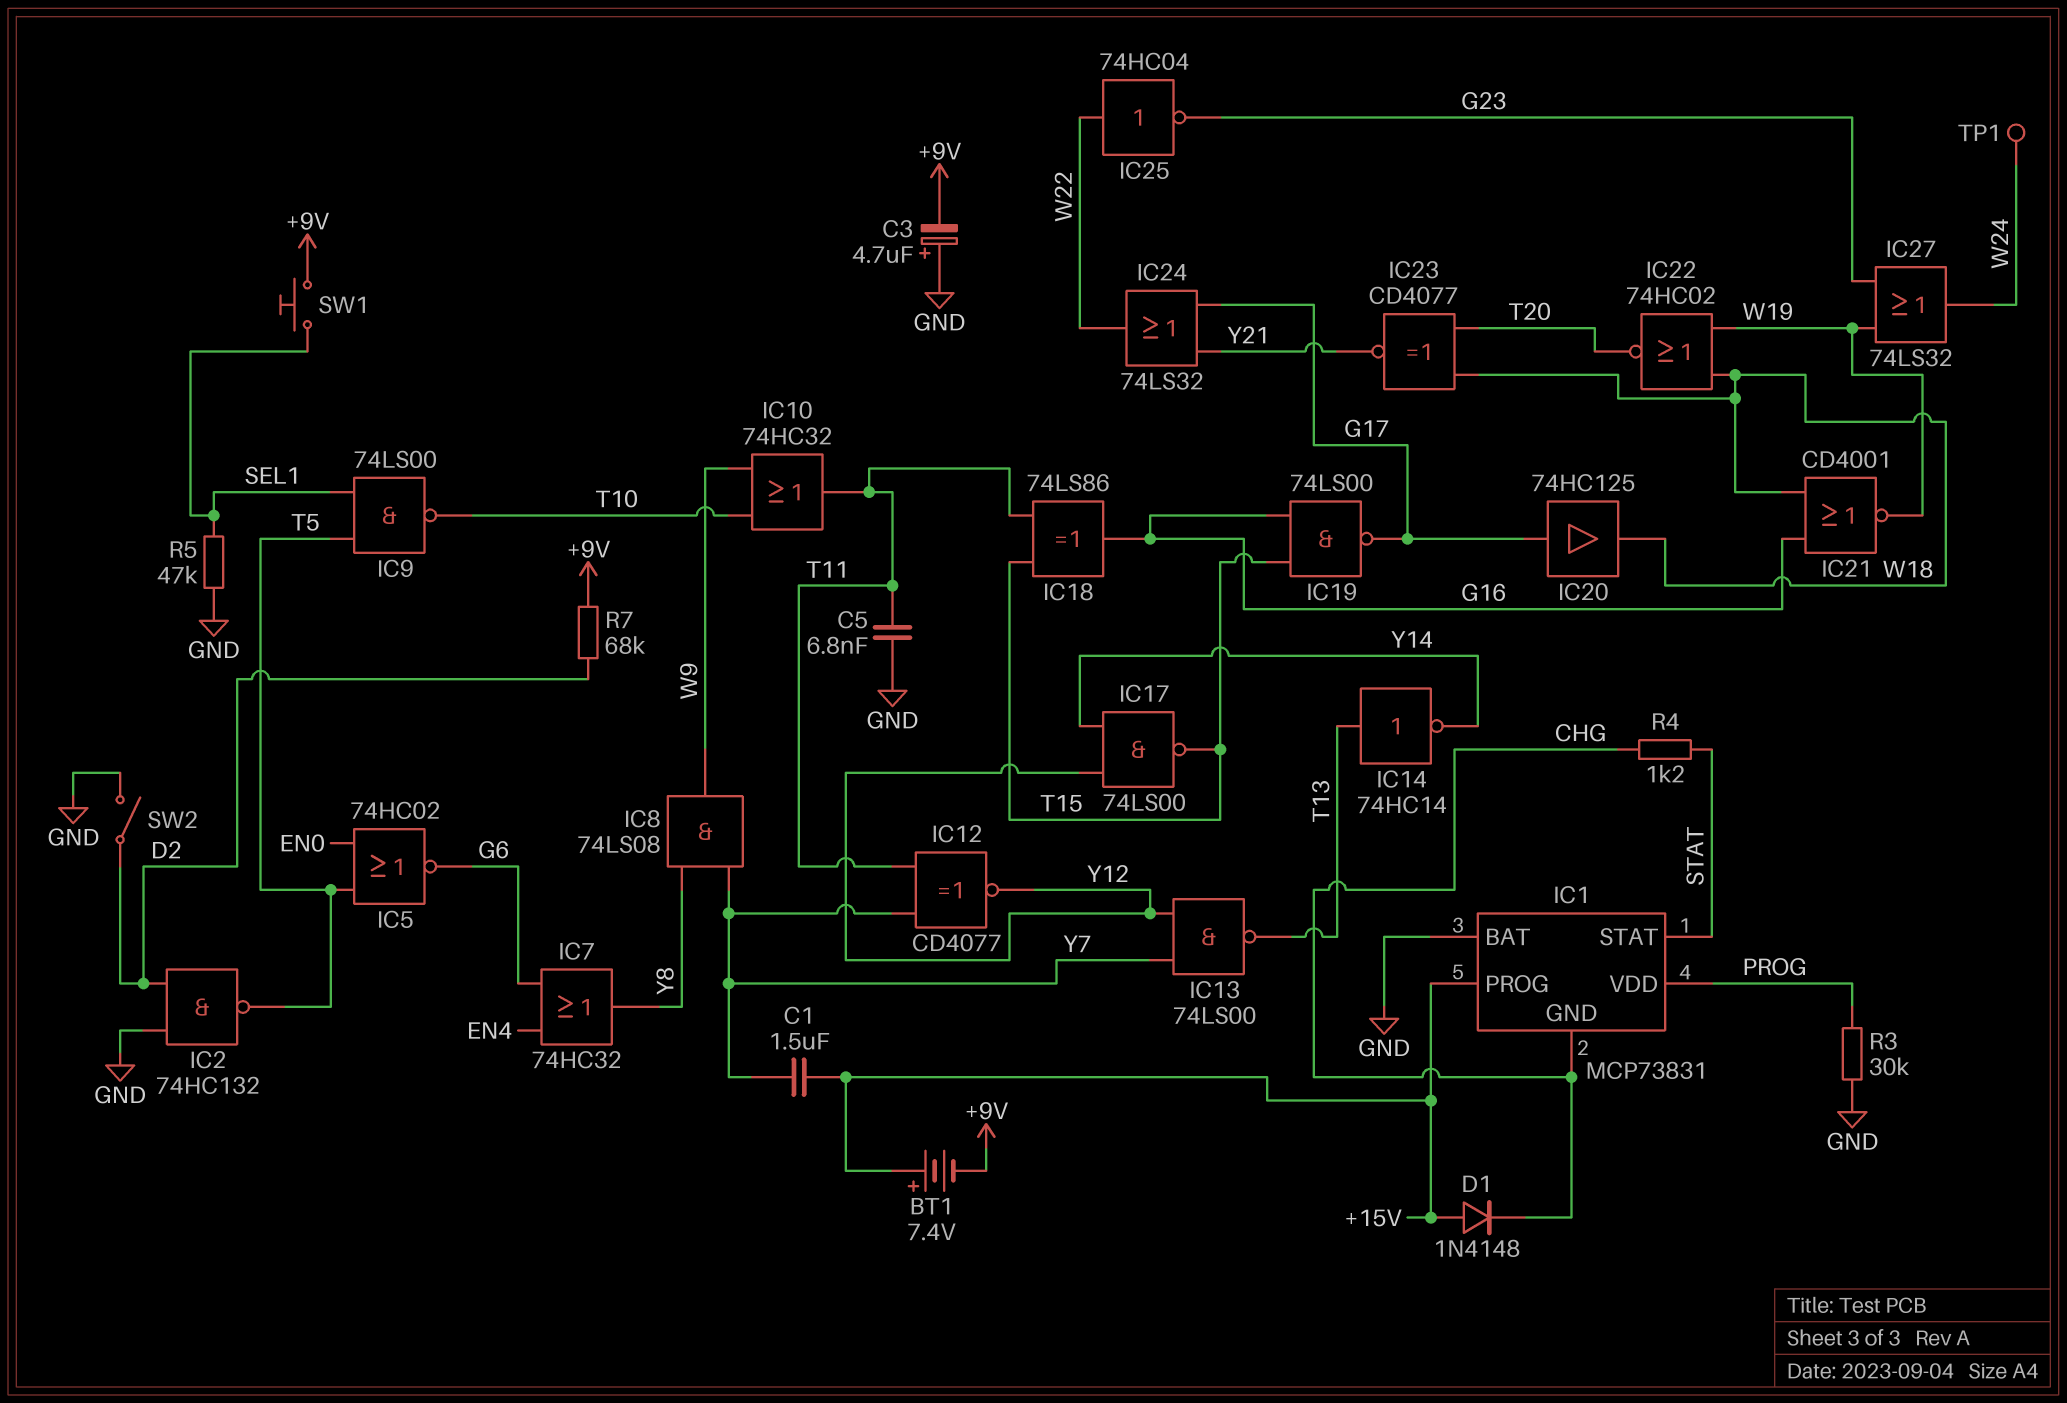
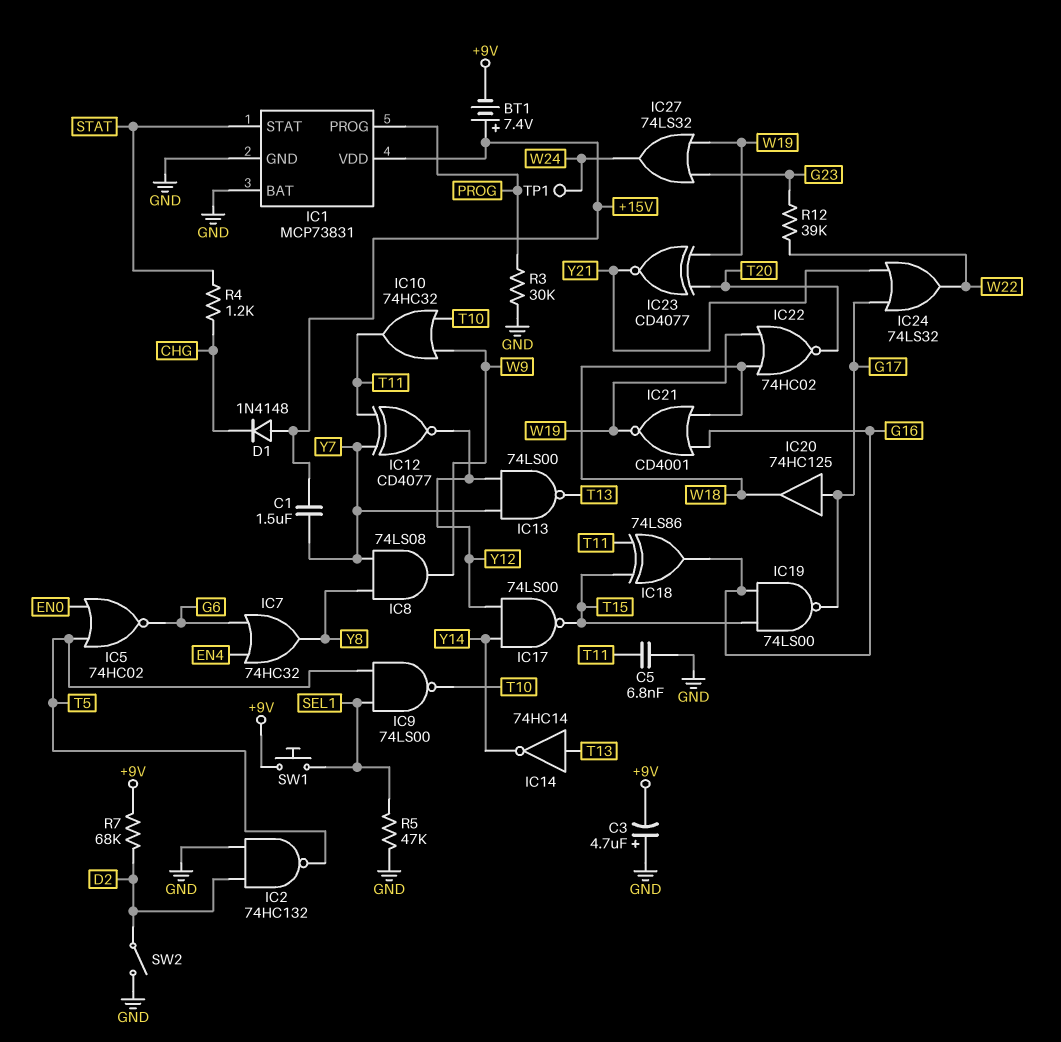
IC1 pin GND: CHG -> GND
IC1 pin PROG: +15V -> PROG
IC1 pin VDD: PROG -> +15V
IC23: XNOR CD4077 (in T20, in W18, out Y21) -> XNOR CD4077 (in T20, in W19, out Y21)
IC25: NOT 74HC04 (in W22, out G23) -> none
R12: none -> 39k (G23, W22)

